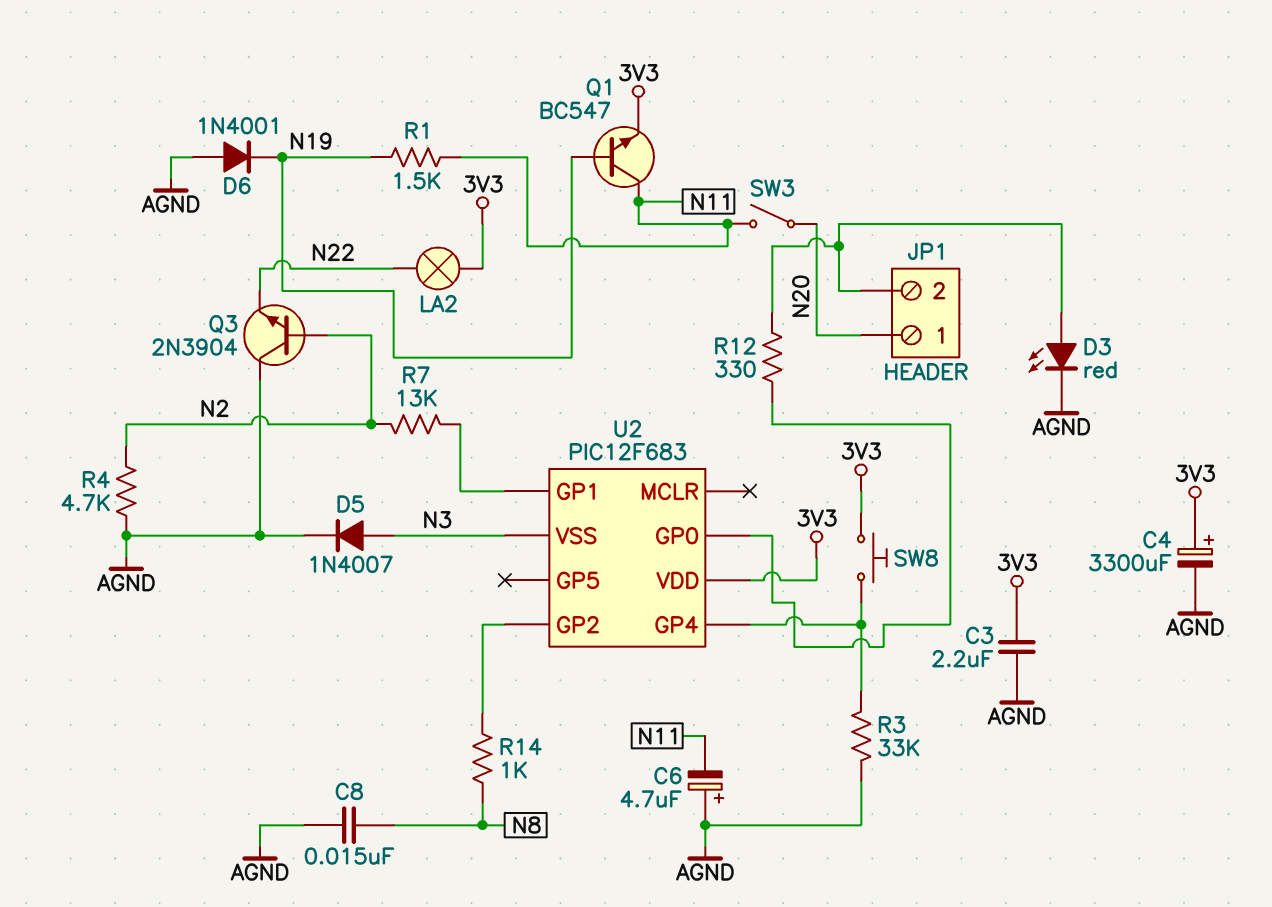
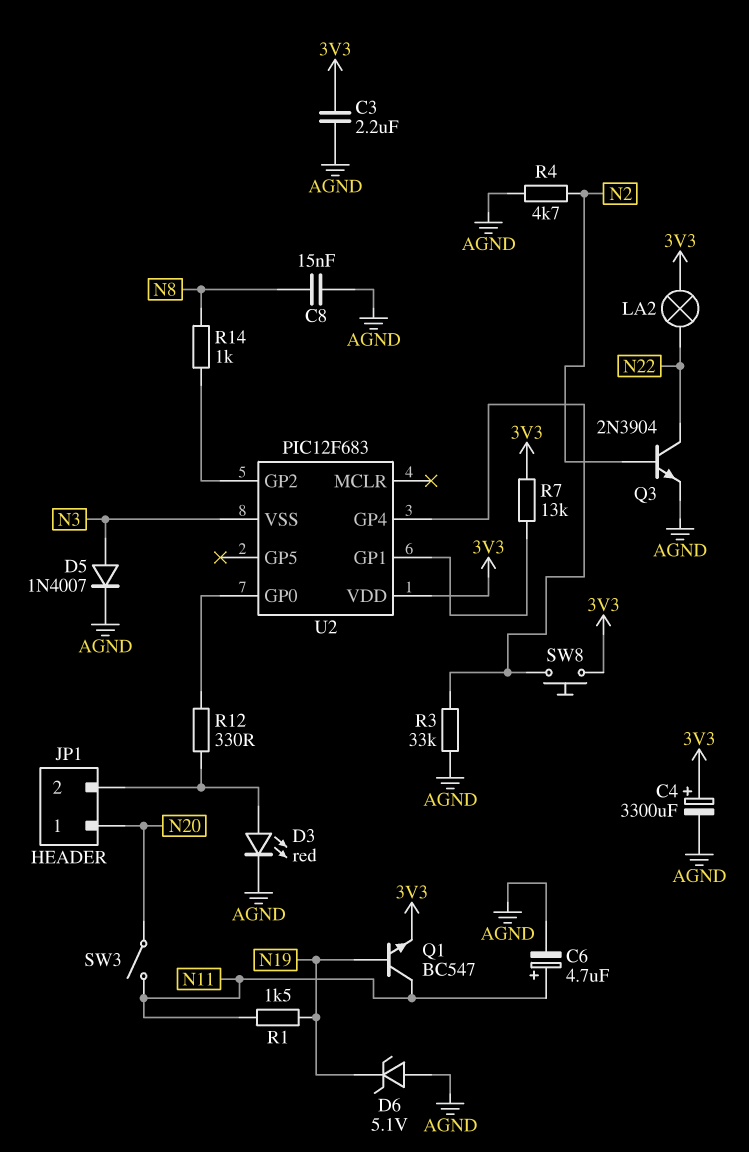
C6: 4.7uF (plus AGND, minus N11) -> 4.7uF (plus N11, minus AGND)
D6: diode 1N4001 (A AGND, K N19) -> zener 5.1V (A AGND, K N19)
Q3: NPN 2N3904 (B N2, C AGND, E N22) -> NPN 2N3904 (B N2, C N22, E AGND)
R7: 13k (N2, U2/GP1) -> 13k (3V3, U2/GP1)

